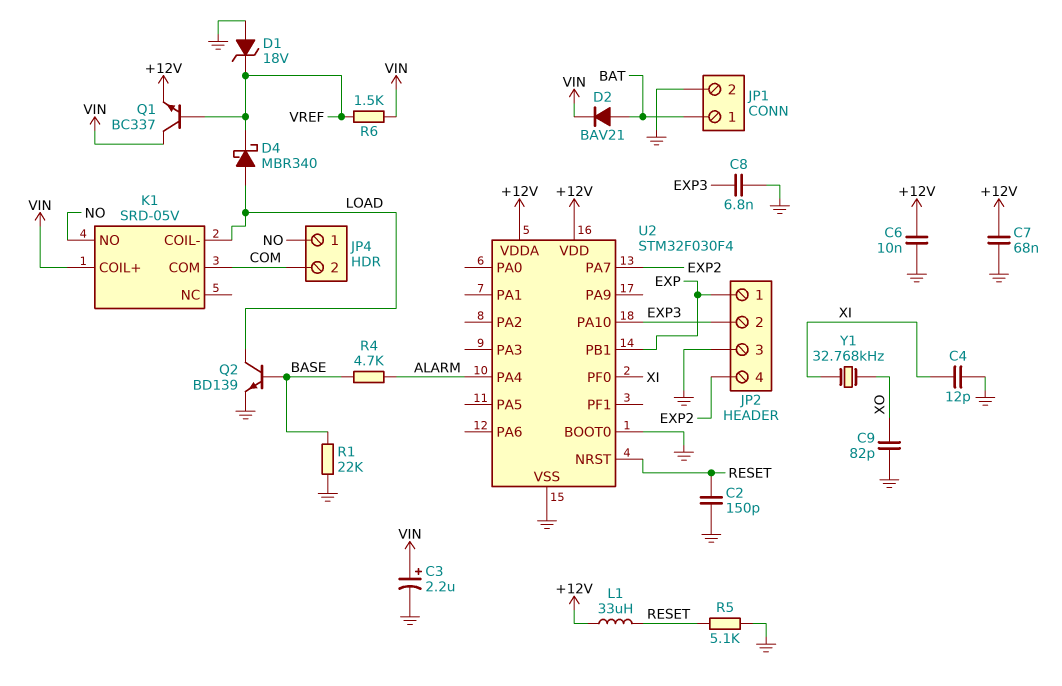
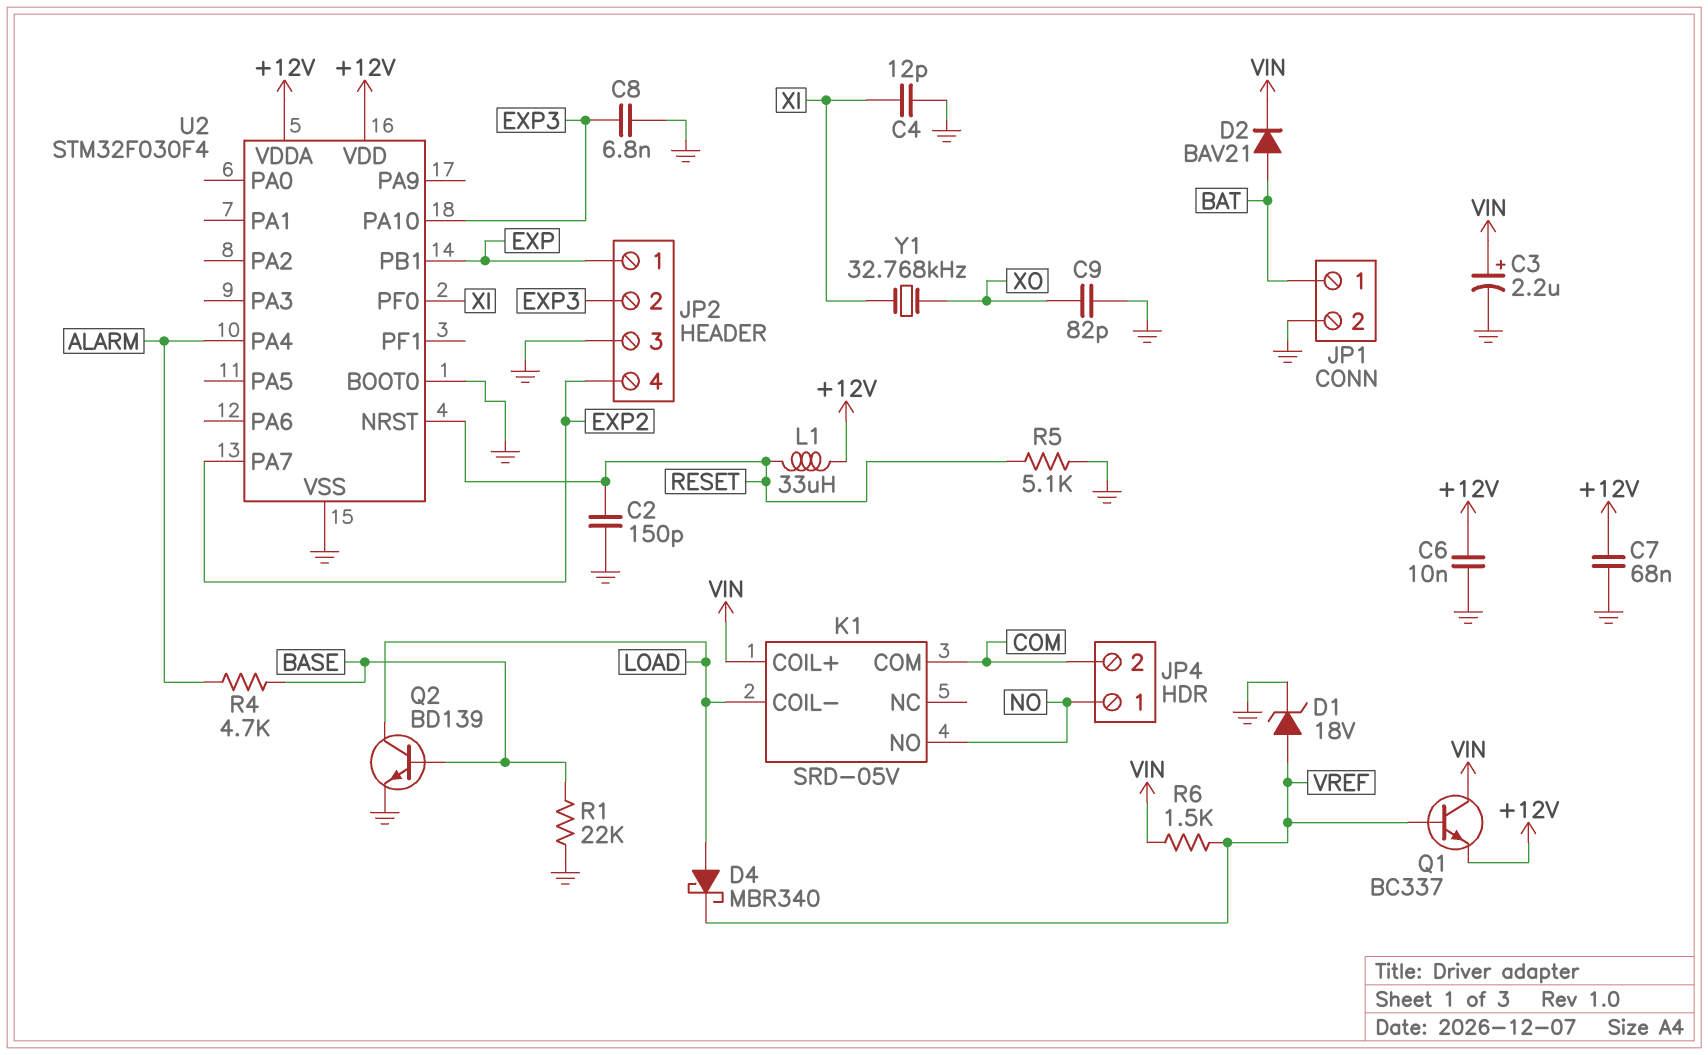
D1: zener 18V (A GND, K VREF) -> zener 18V (A VREF, K GND)

